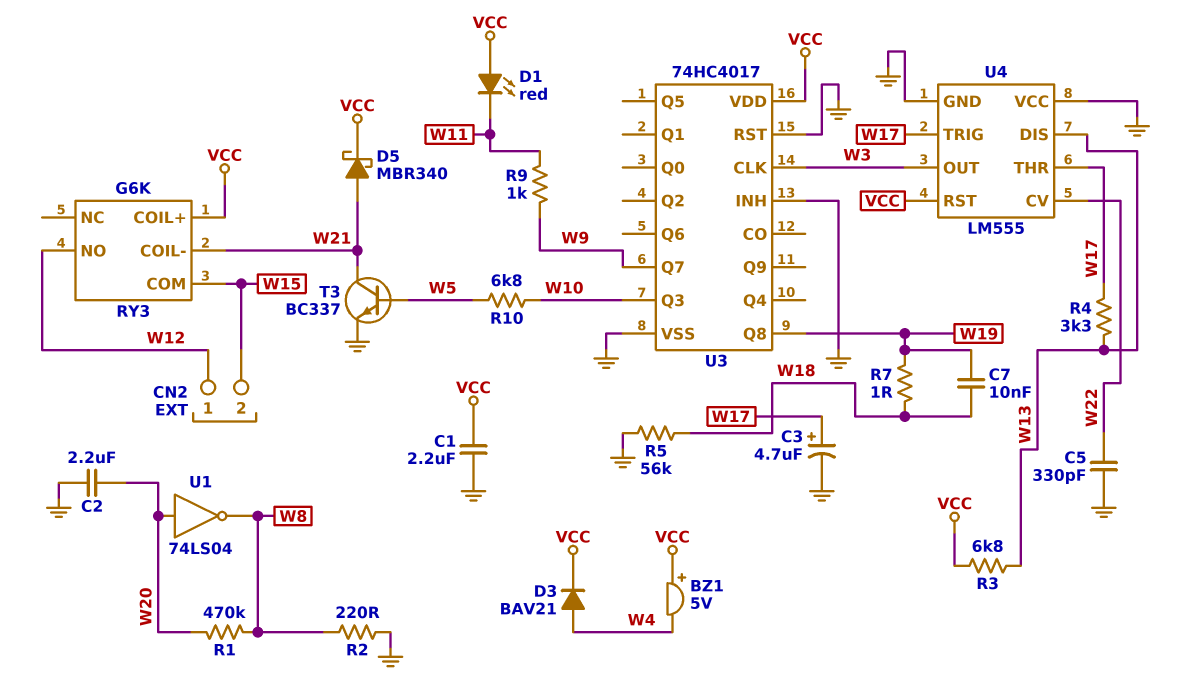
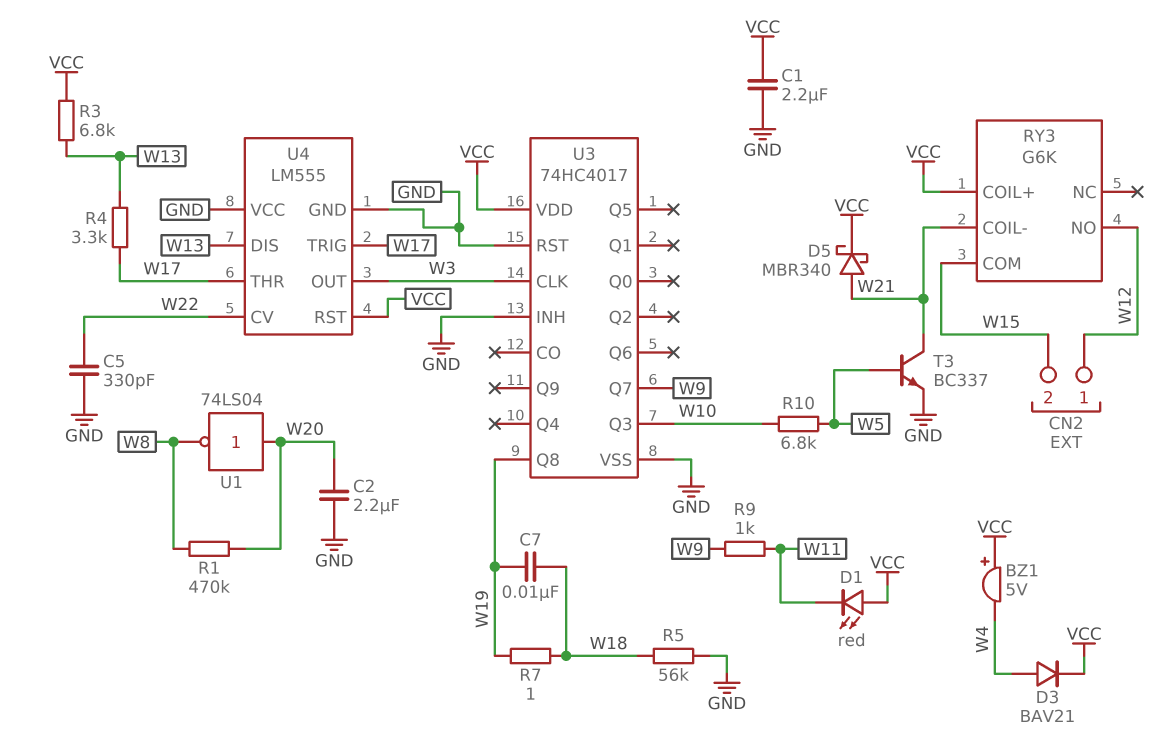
C3: 4.7uF (plus W17, minus GND) -> none
R2: 220 (GND, W8) -> none

